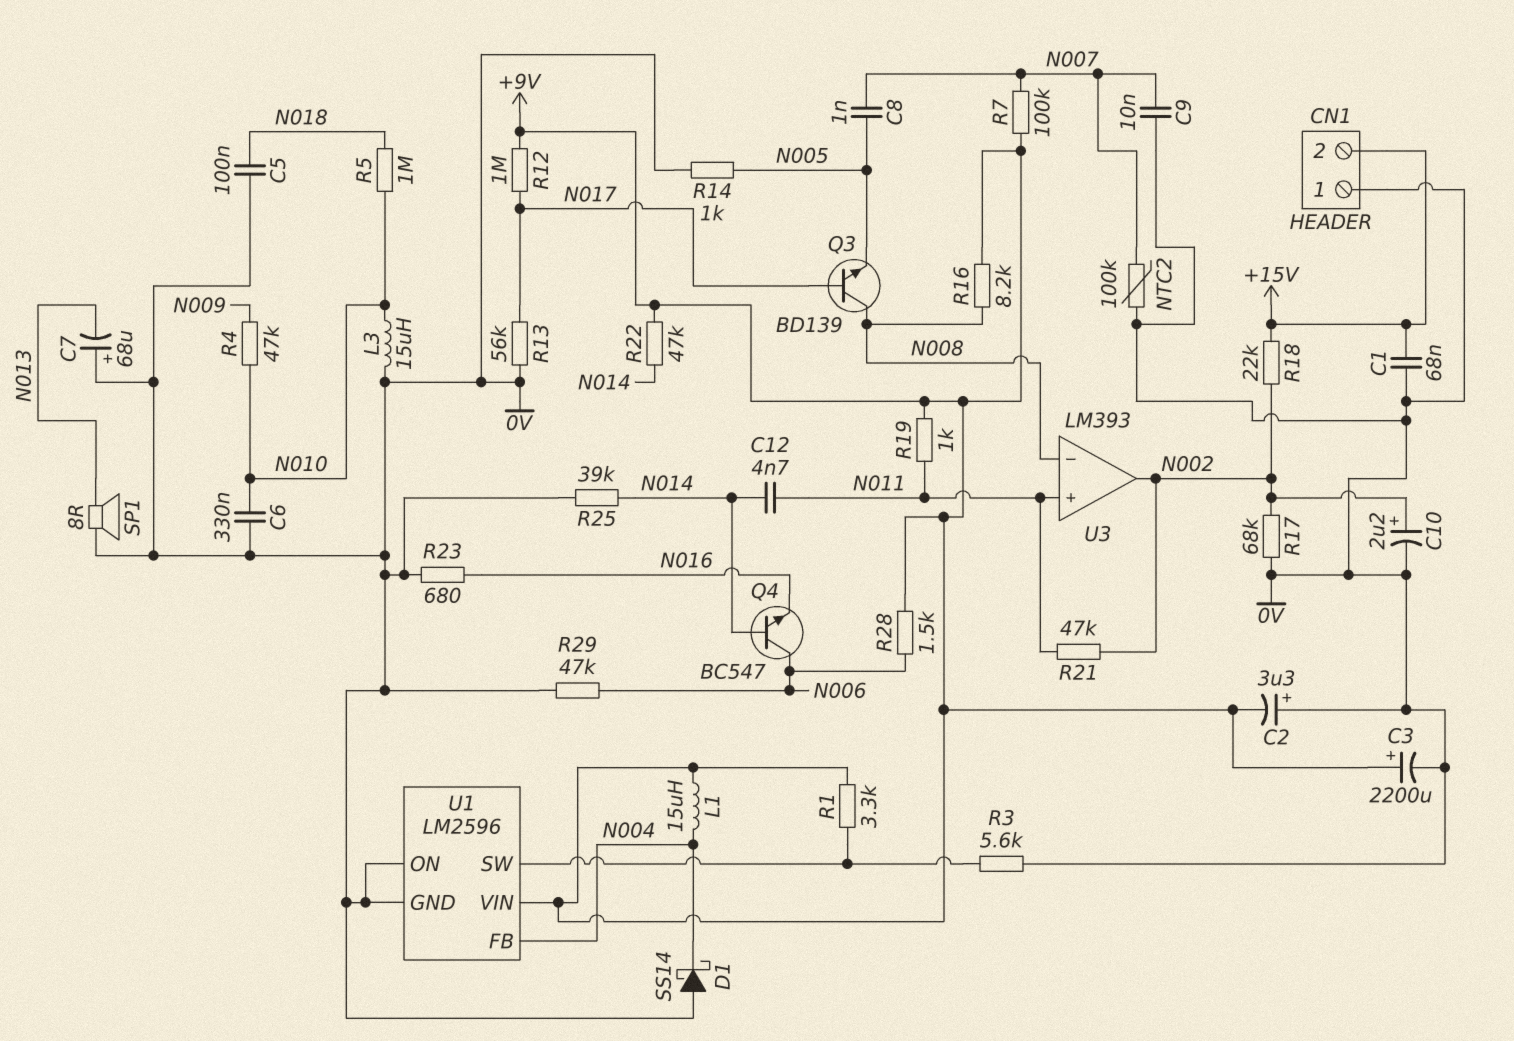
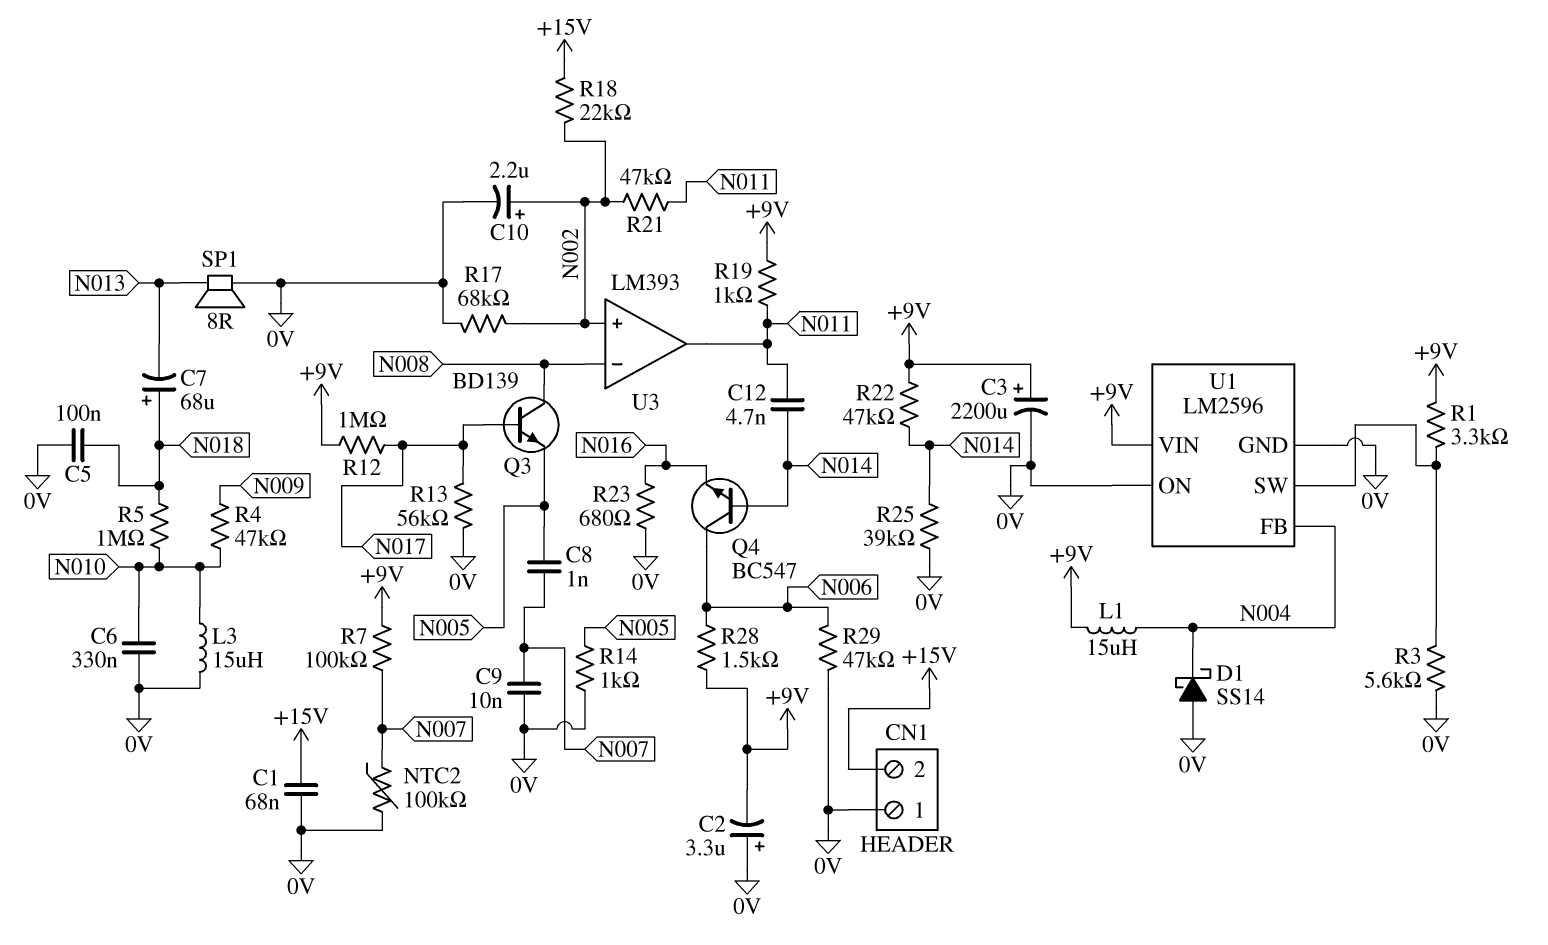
C7: 68uF (plus 0V, minus N013) -> 68uF (plus N018, minus N013)
R16: 8.2k (+9V, N008) -> none
U3 pin in+: N011 -> N002
U3 pin out: N002 -> N011

